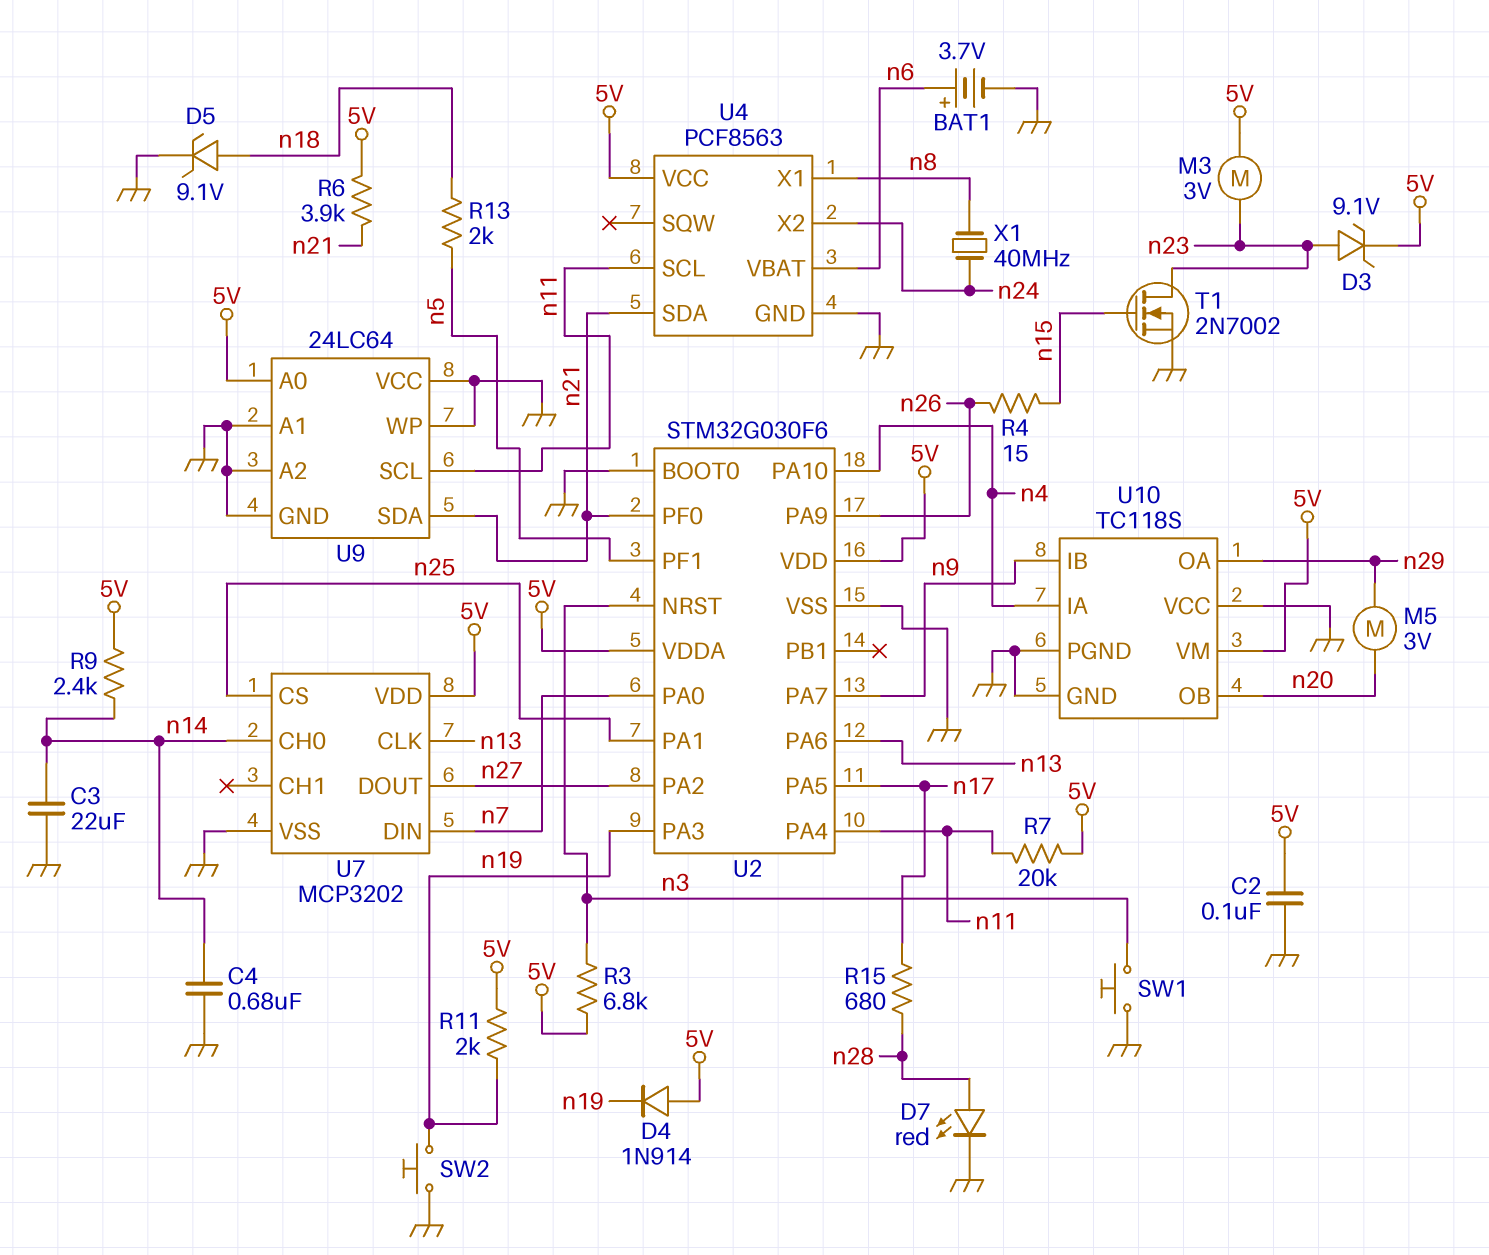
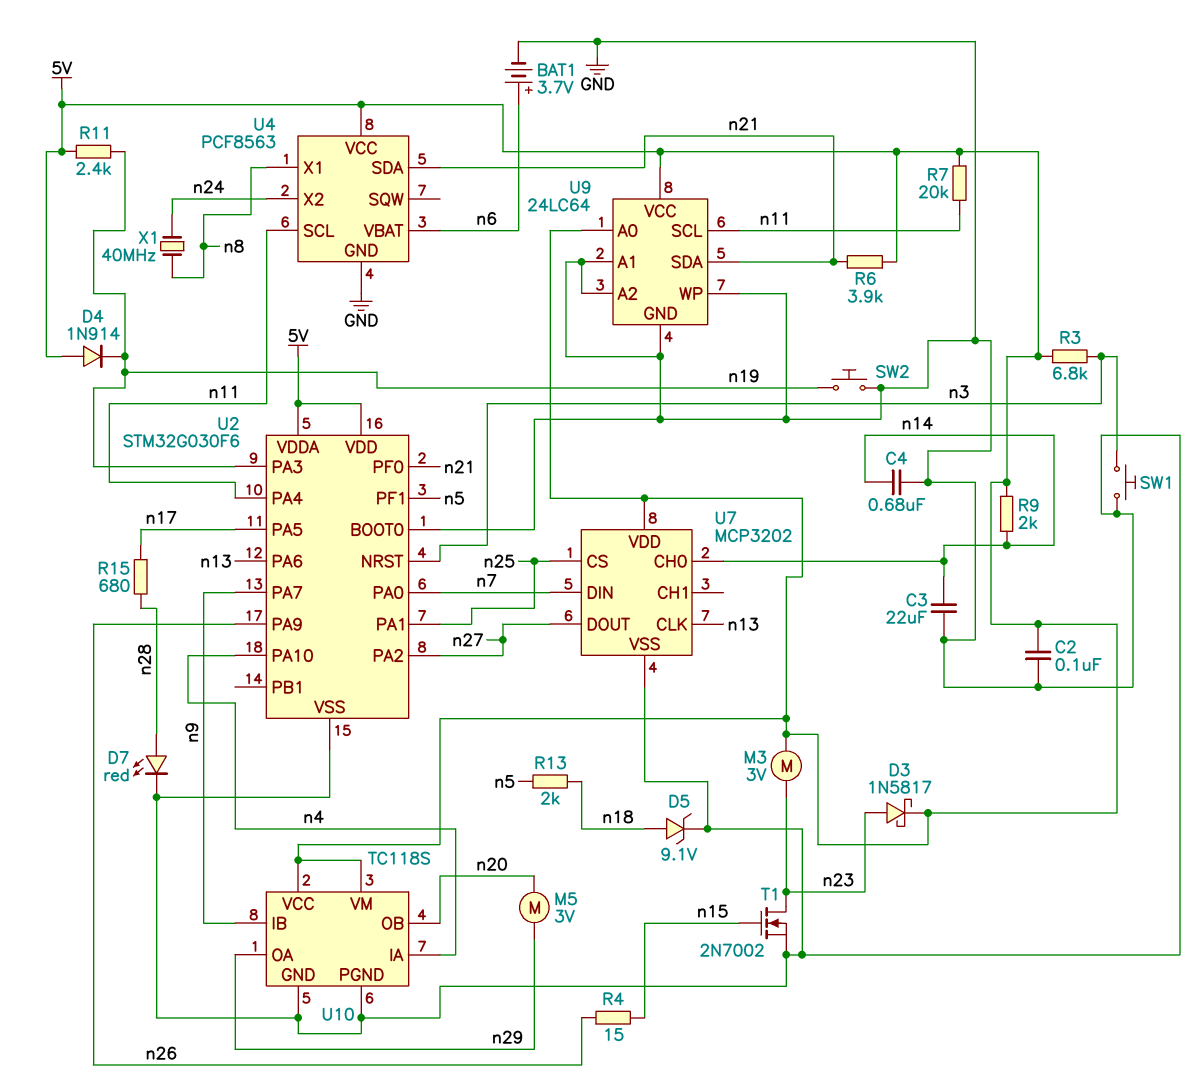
D3: zener 9.1V (A n23, K 5V) -> schottky 1N5817 (A n23, K 5V)
R9: 2.4k (5V, n14) -> 2k (5V, n14)
R11: 2k (5V, n19) -> 2.4k (5V, n19)
U9 pin VCC: GND -> 5V
U10 pin VCC: GND -> 5V

